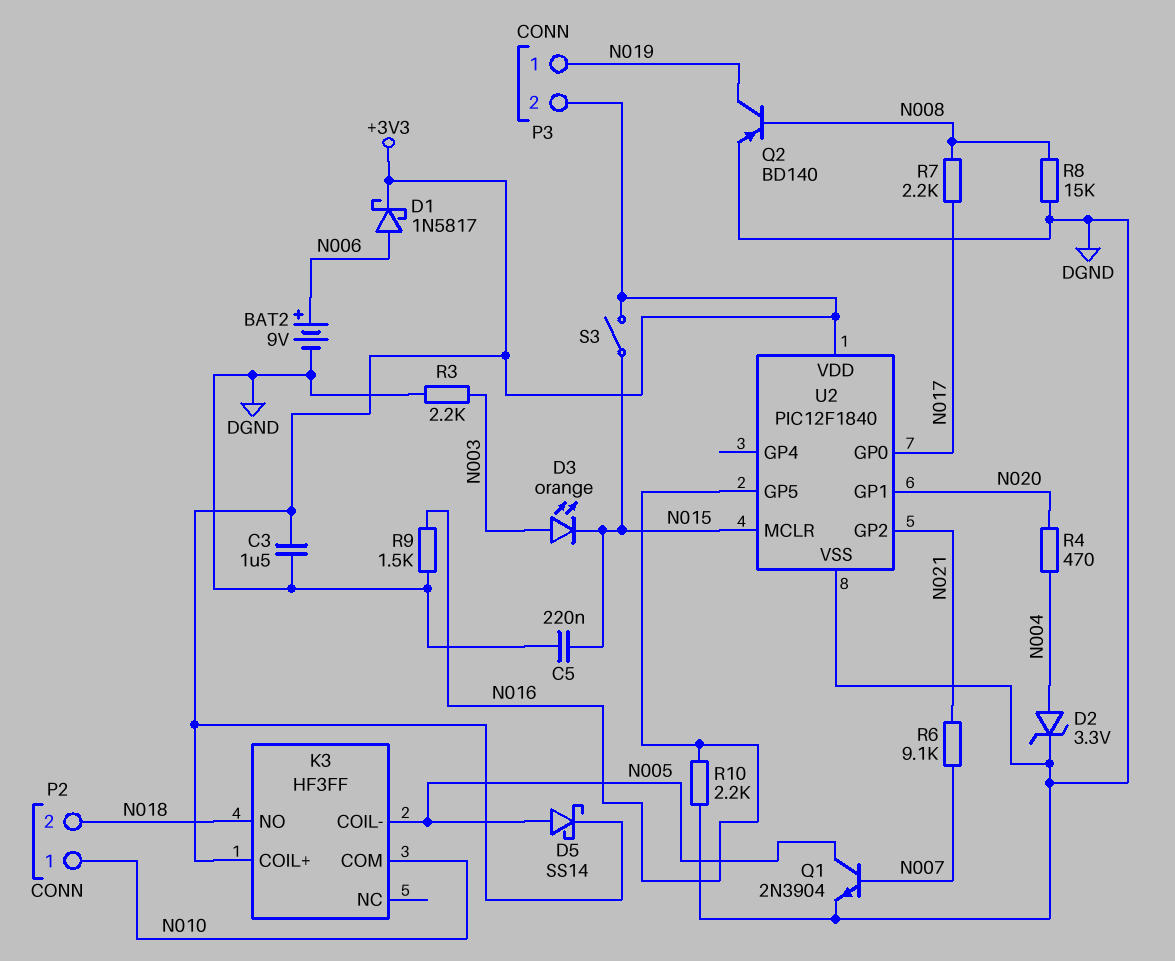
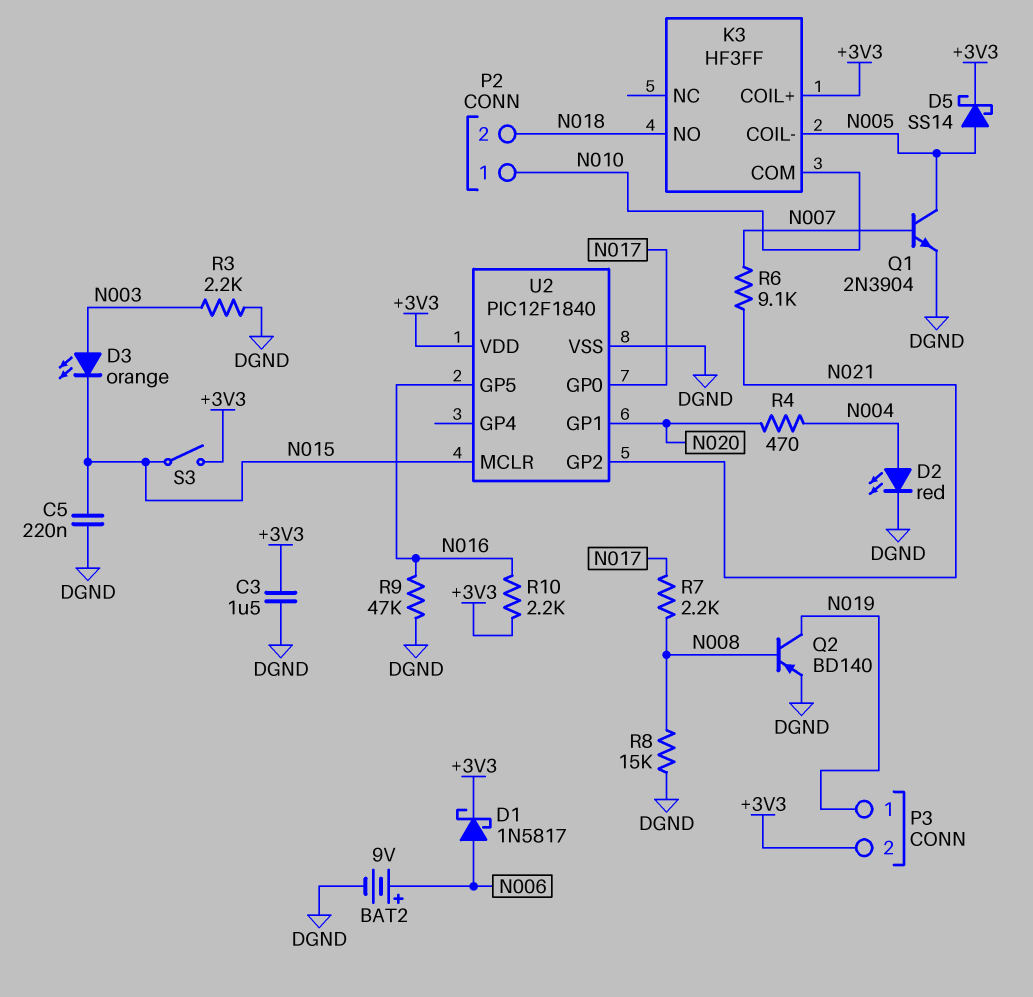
D2: zener 3.3V (A N004, K DGND) -> LED red (A N004, K DGND)
R9: 1.5k (DGND, N016) -> 47k (DGND, N016)
R10: 2.2k (DGND, N016) -> 2.2k (+3V3, N016)

